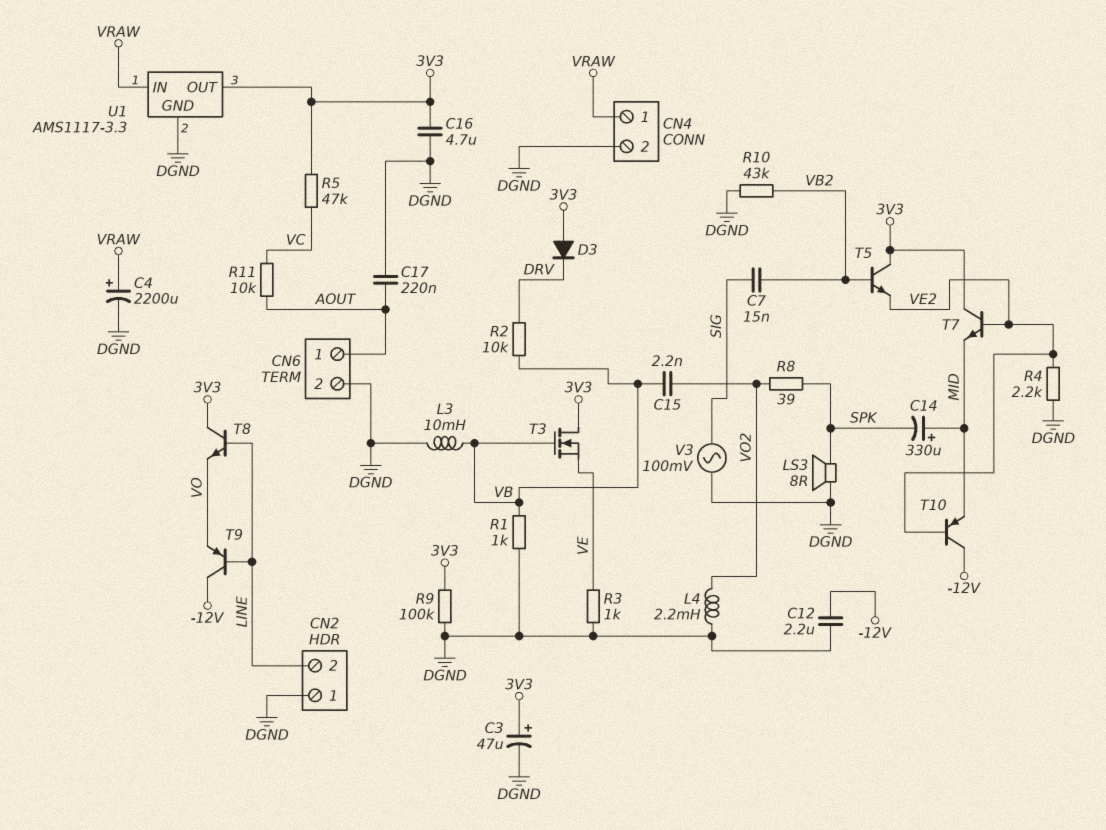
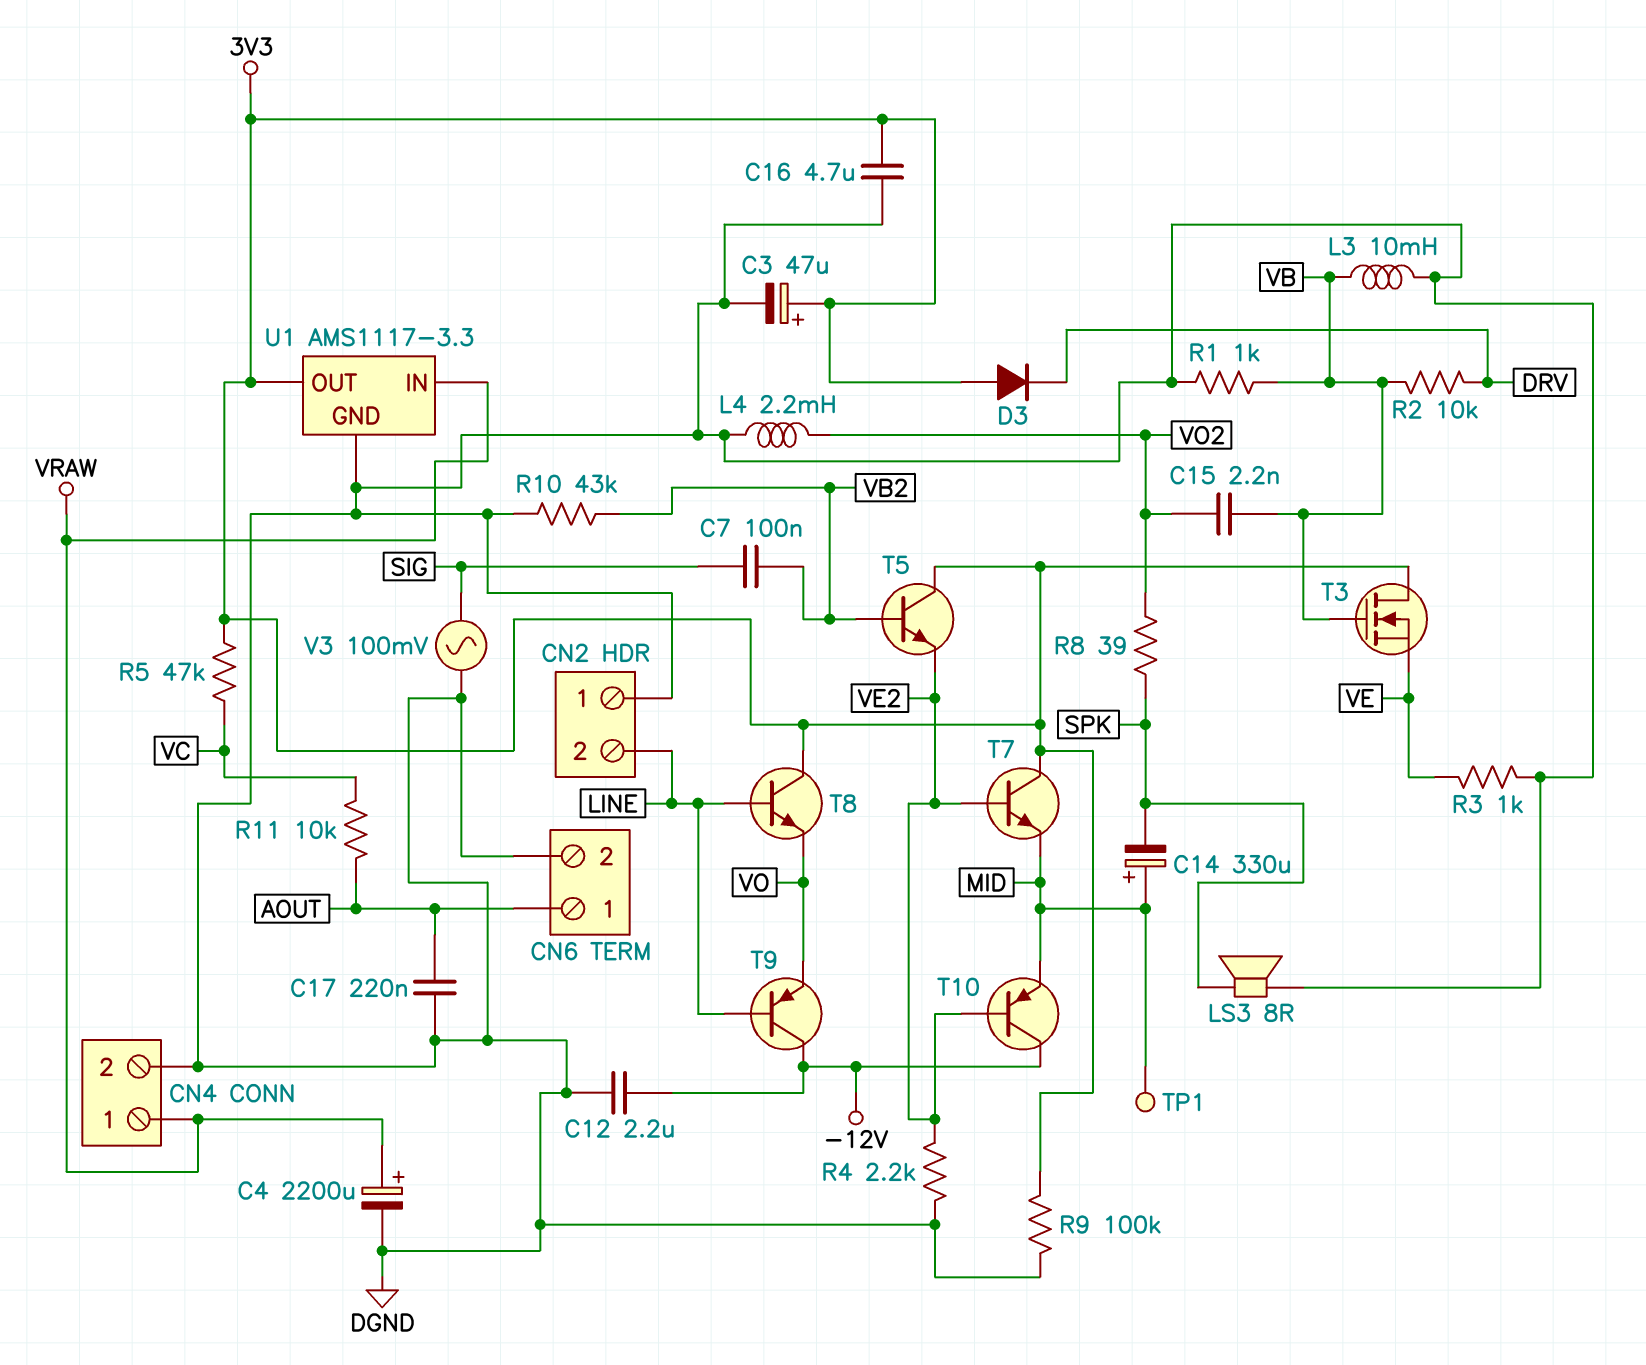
C7: 15nF (SIG, VB2) -> 100nF (SIG, VB2)
TP1: none -> test point (MID)

